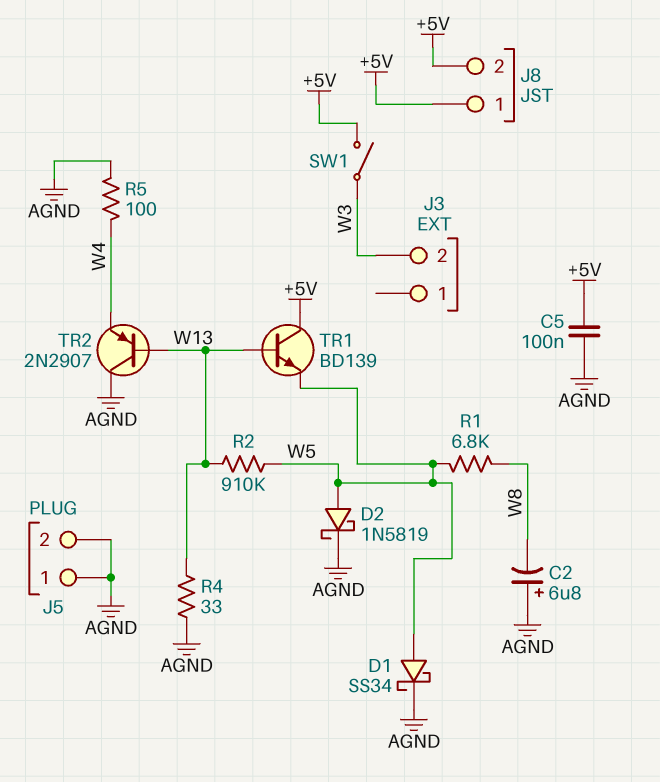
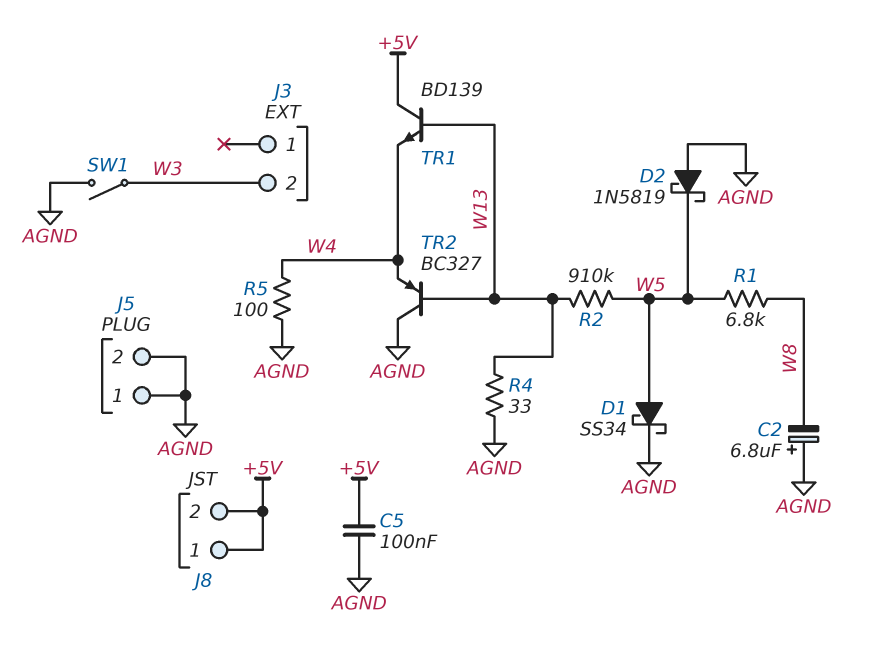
D2: schottky 1N5819 (A W5, K AGND) -> schottky 1N5819 (A AGND, K W5)
SW1: switch (+5V, W3) -> switch (AGND, W3)
TR1: NPN BD139 (B W13, C +5V, E W5) -> NPN BD139 (B W13, C +5V, E W4)
TR2: PNP 2N2907 (B W13, C AGND, E W4) -> PNP BC327 (B W13, C AGND, E W4)

